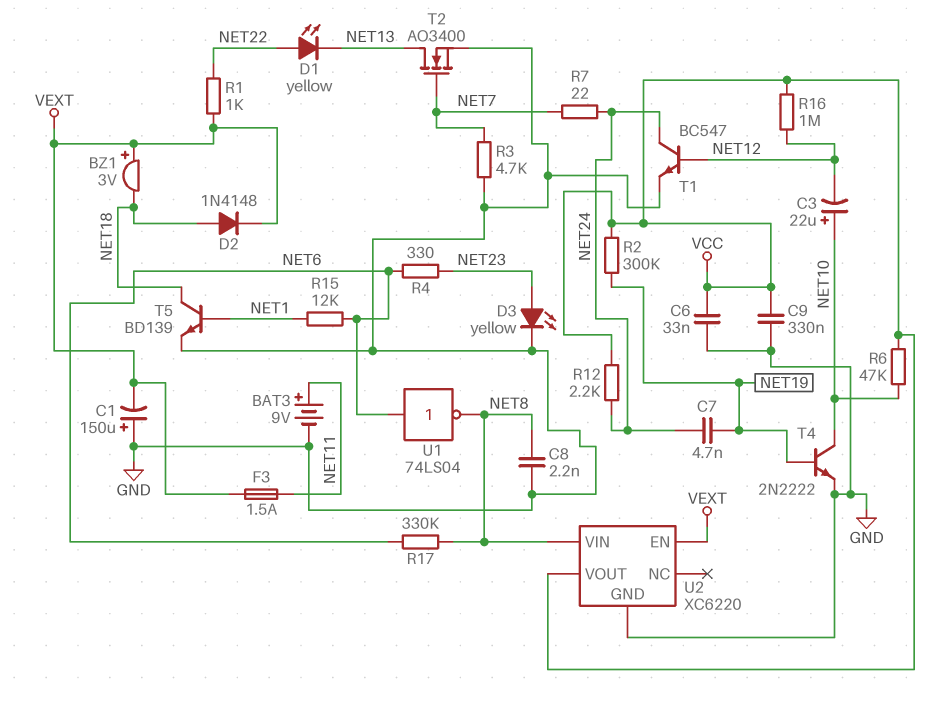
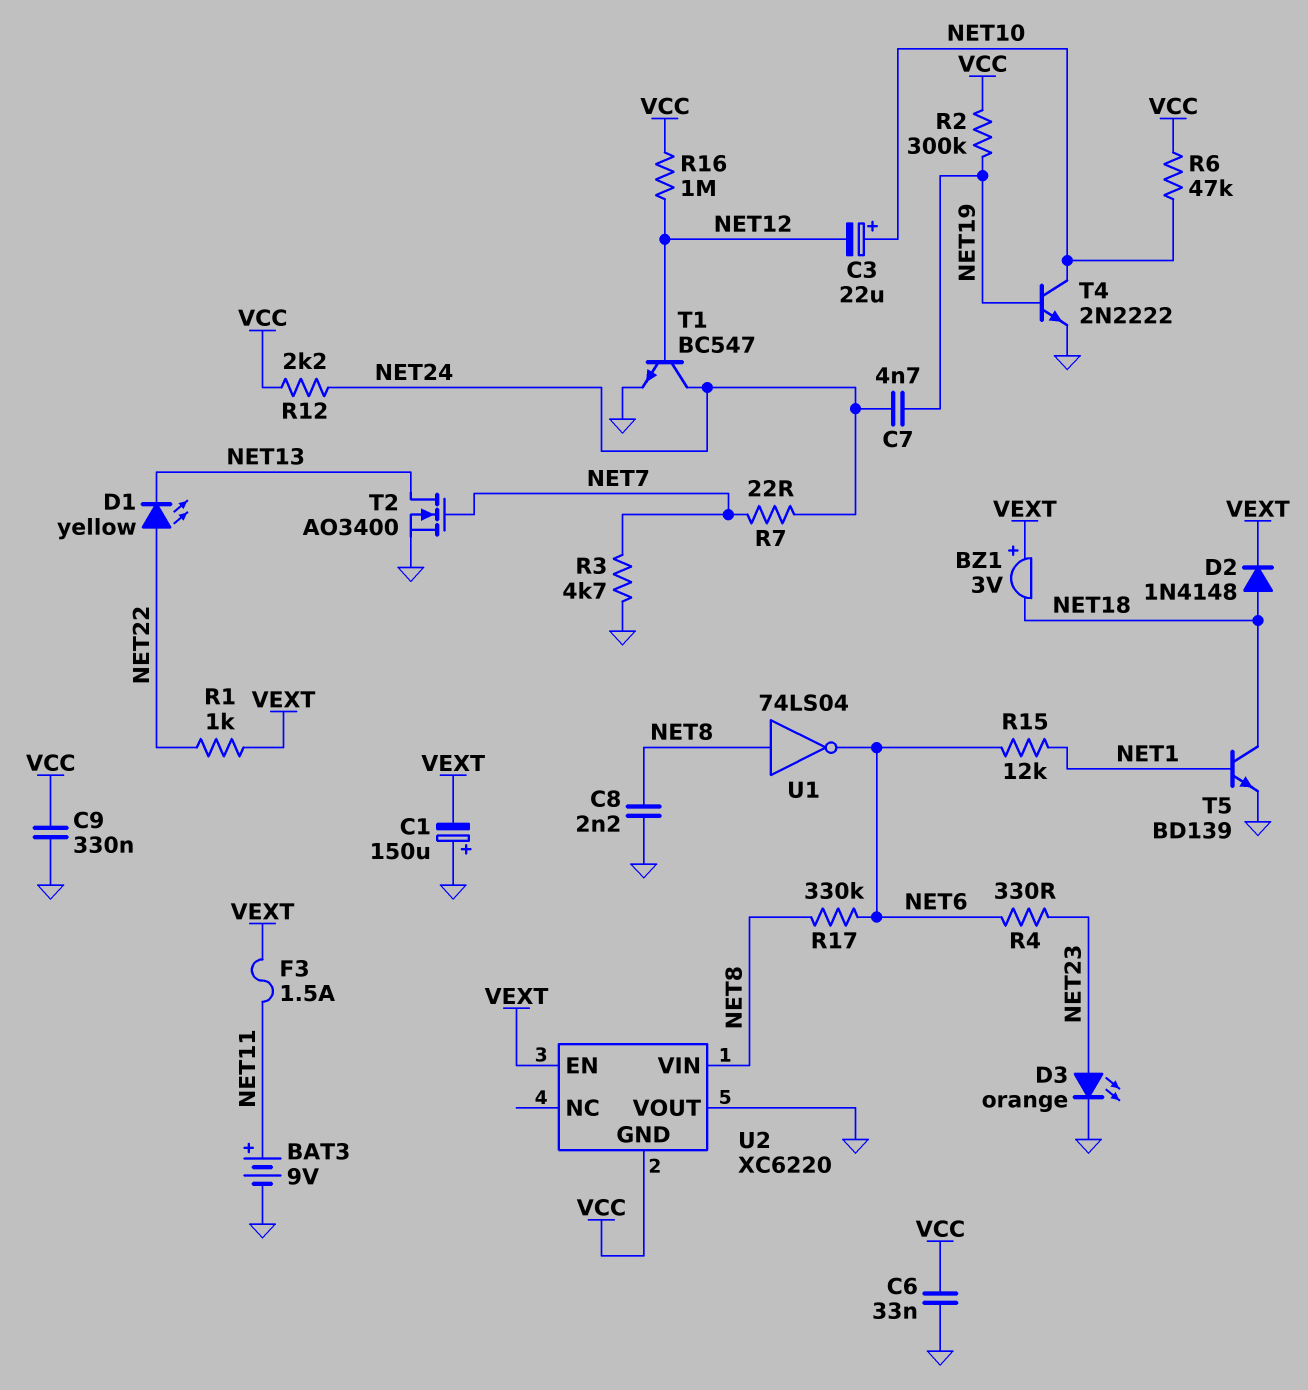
D3: LED yellow (A NET23, K GND) -> LED orange (A NET23, K GND)
U1: NOT 74LS04 (in NET6, out NET8) -> NOT 74LS04 (in NET8, out NET6)
U2 pin GND: GND -> VCC
U2 pin VOUT: VCC -> GND

